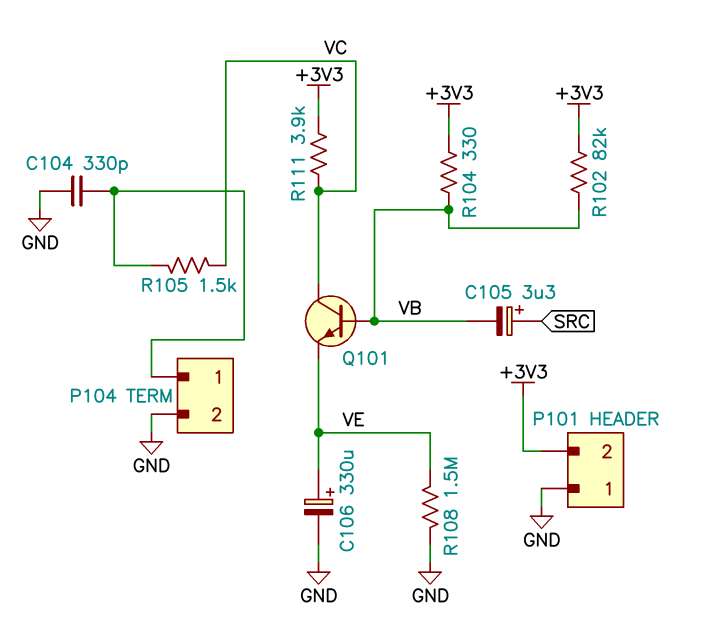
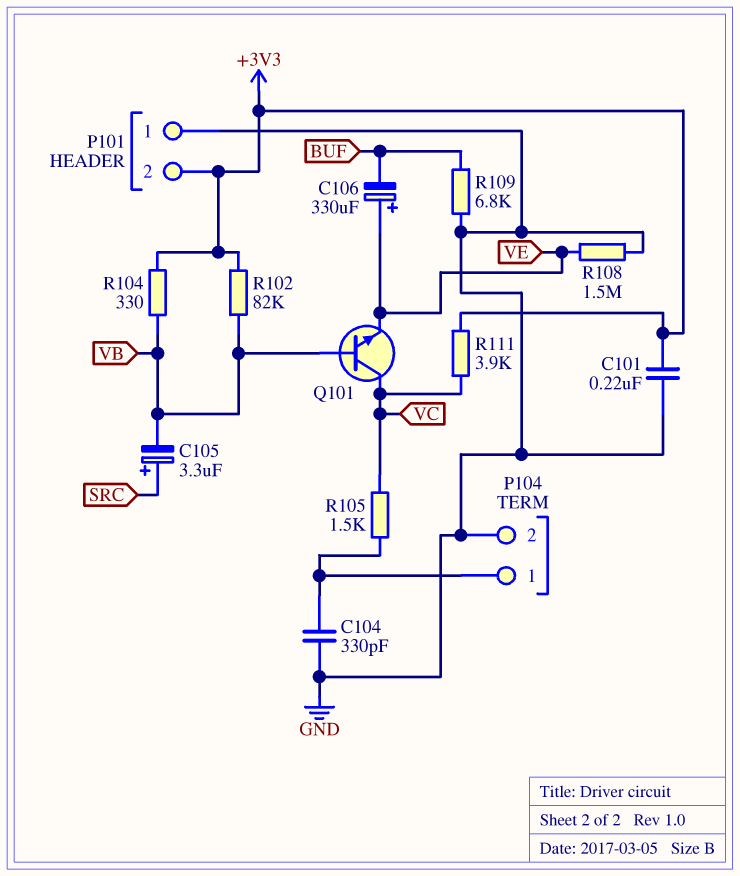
C101: none -> 220nF (+3V3, GND)
C106: 330uF (plus VE, minus GND) -> 330uF (plus VE, minus BUF)
R109: none -> 6.8k (BUF, GND)

